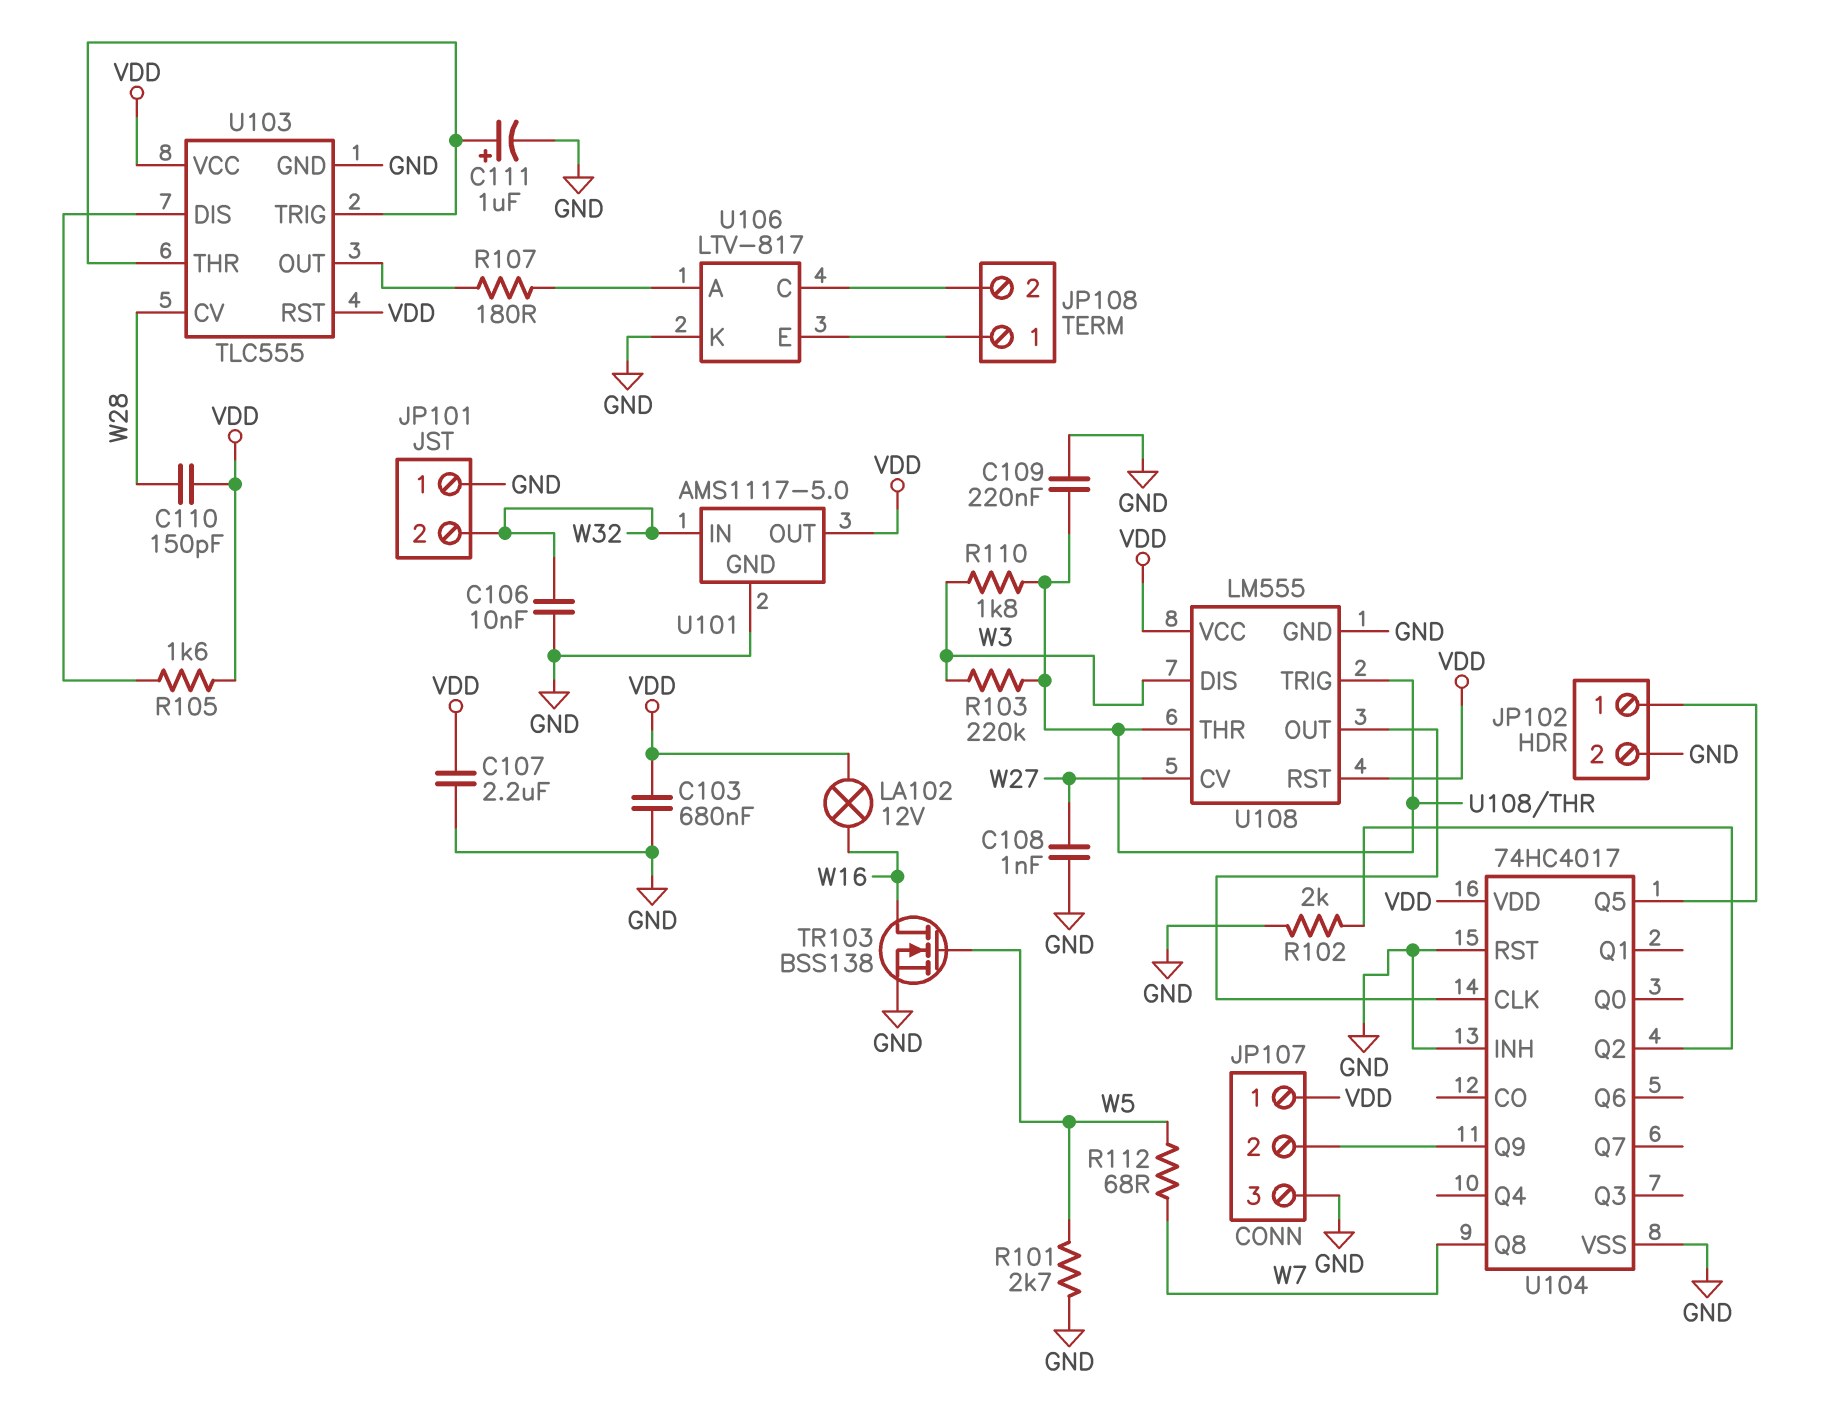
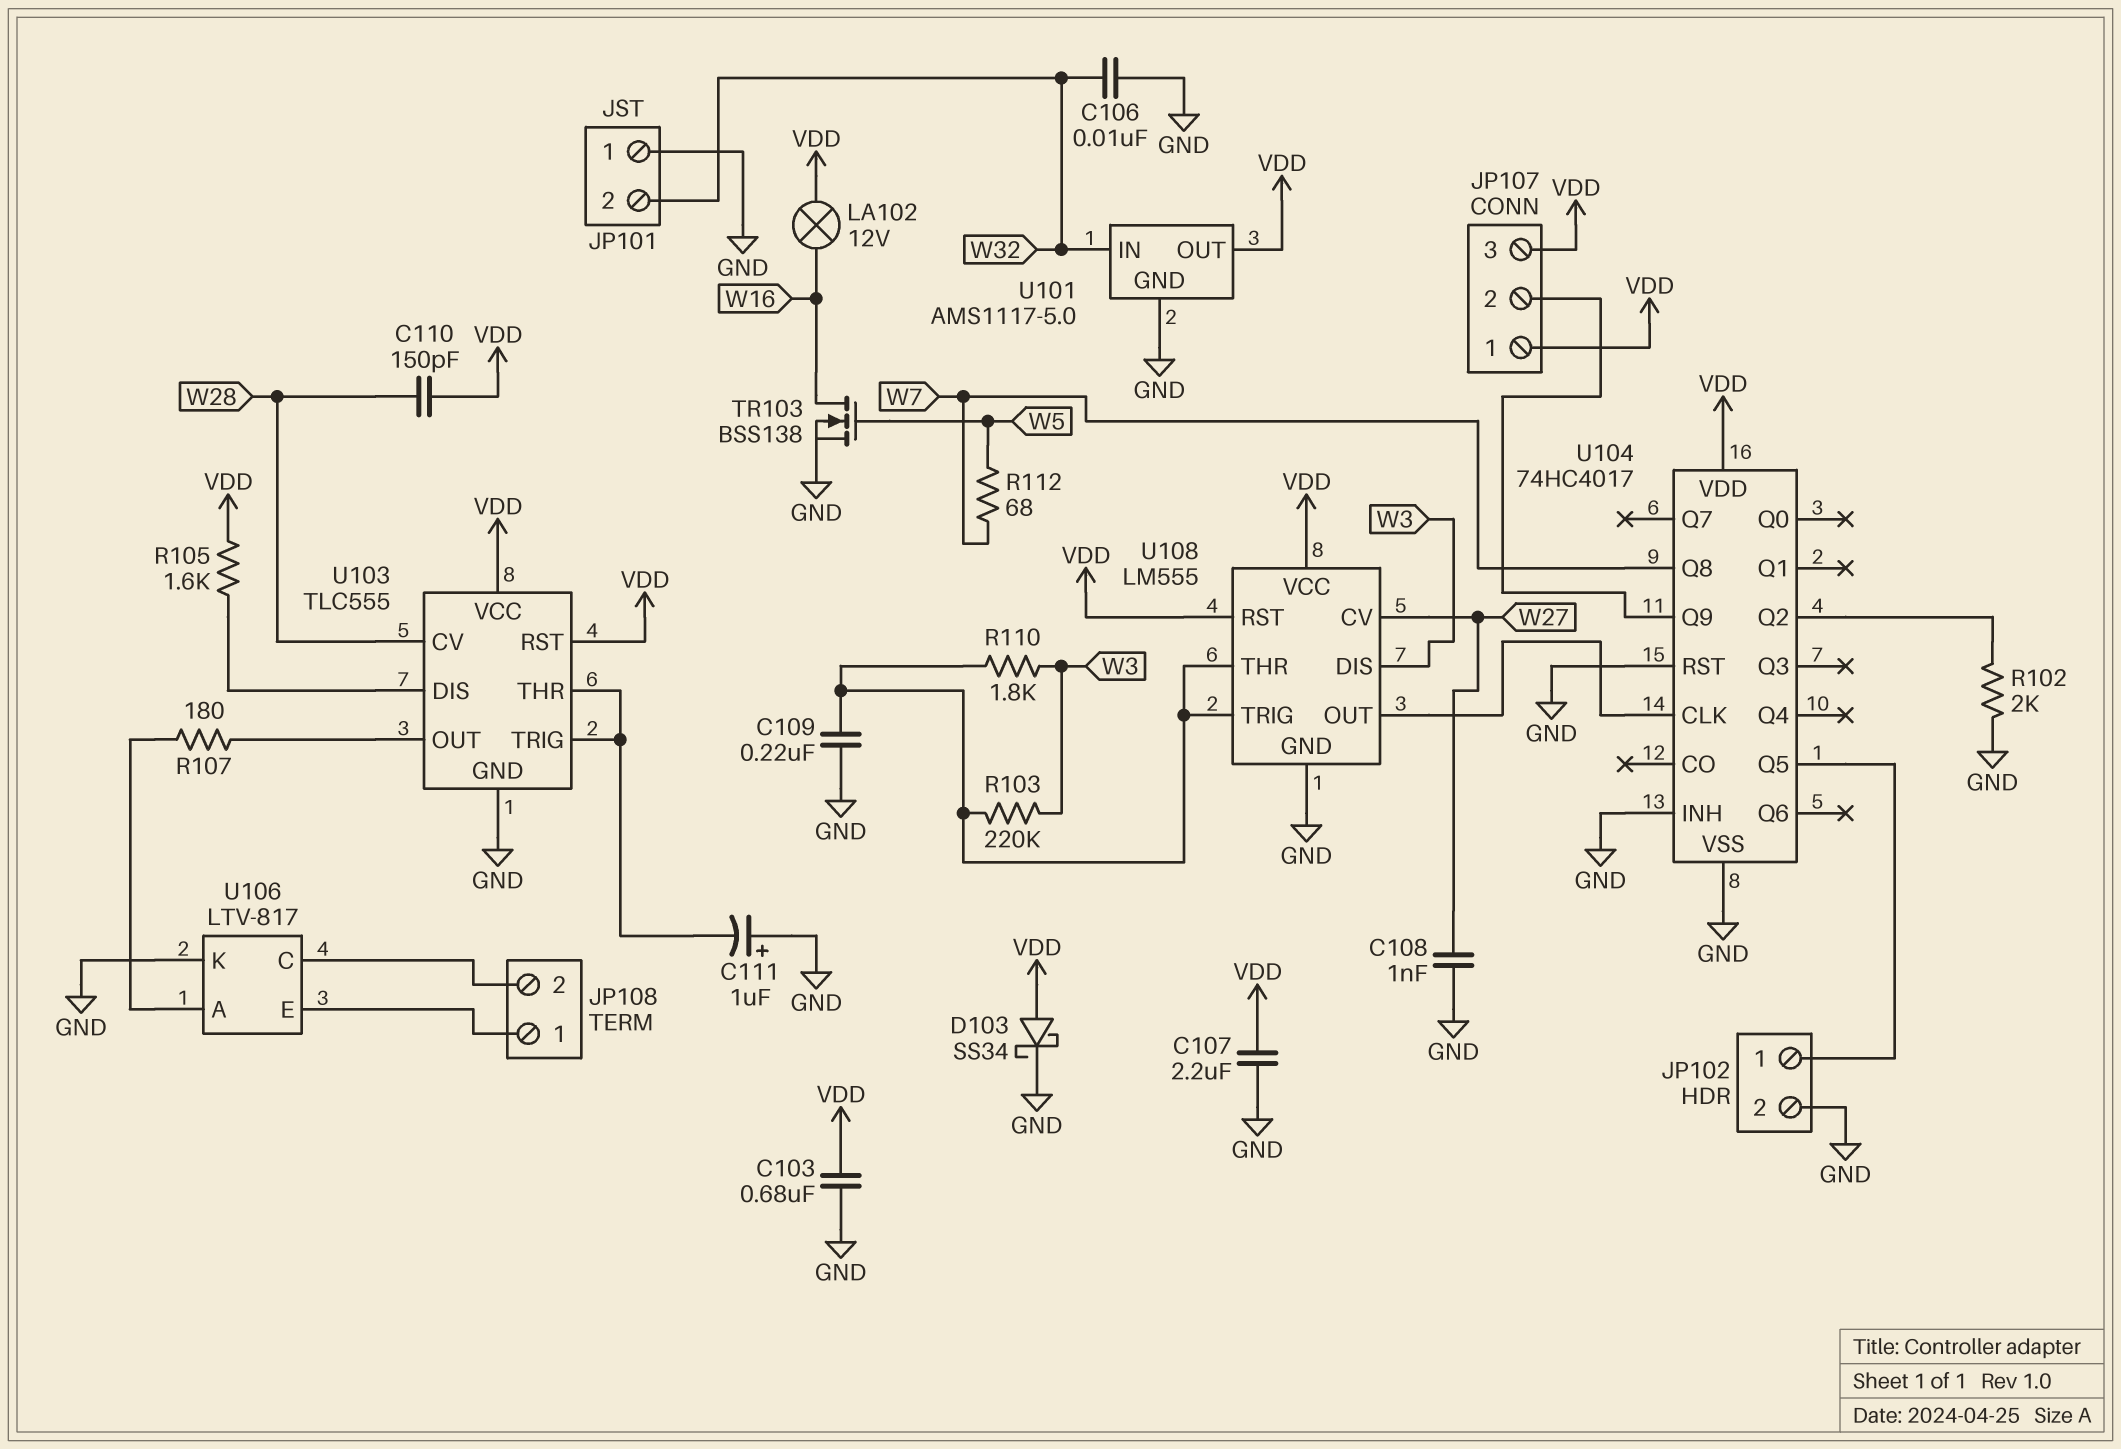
C111: 1uF (plus U103/THR, minus GND) -> 1uF (plus GND, minus U103/THR)
D103: none -> schottky SS34 (A VDD, K GND)
JP107 pin 3: GND -> VDD
R101: 2.7k (GND, W5) -> none

